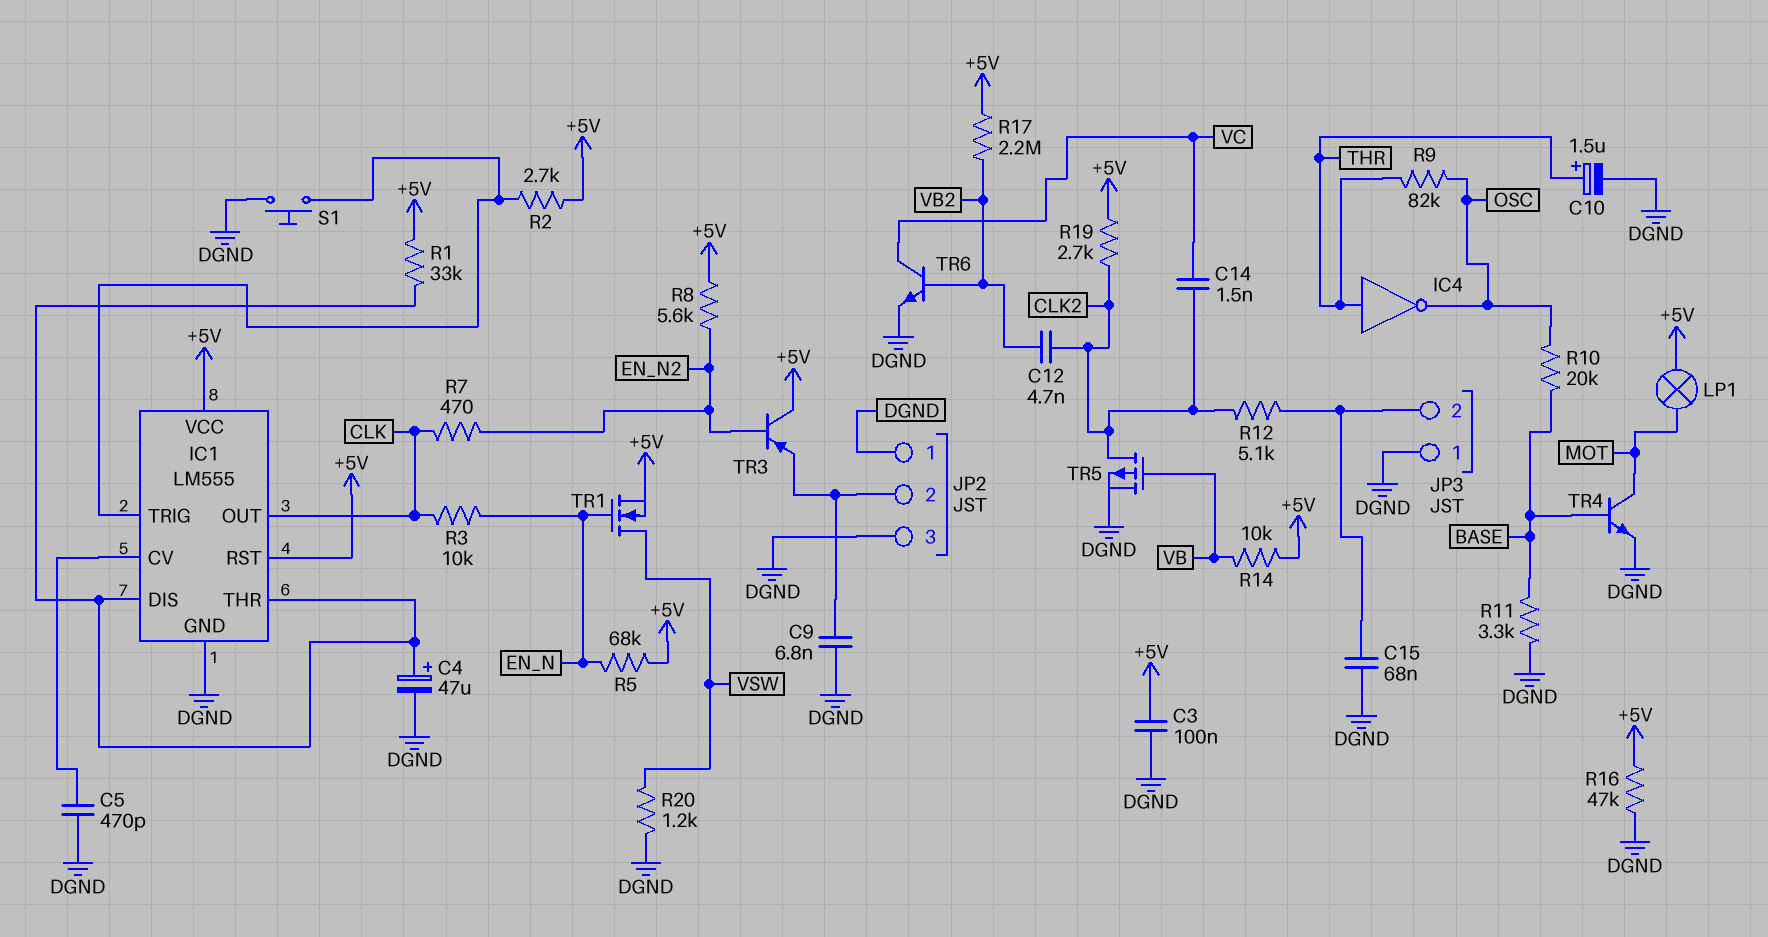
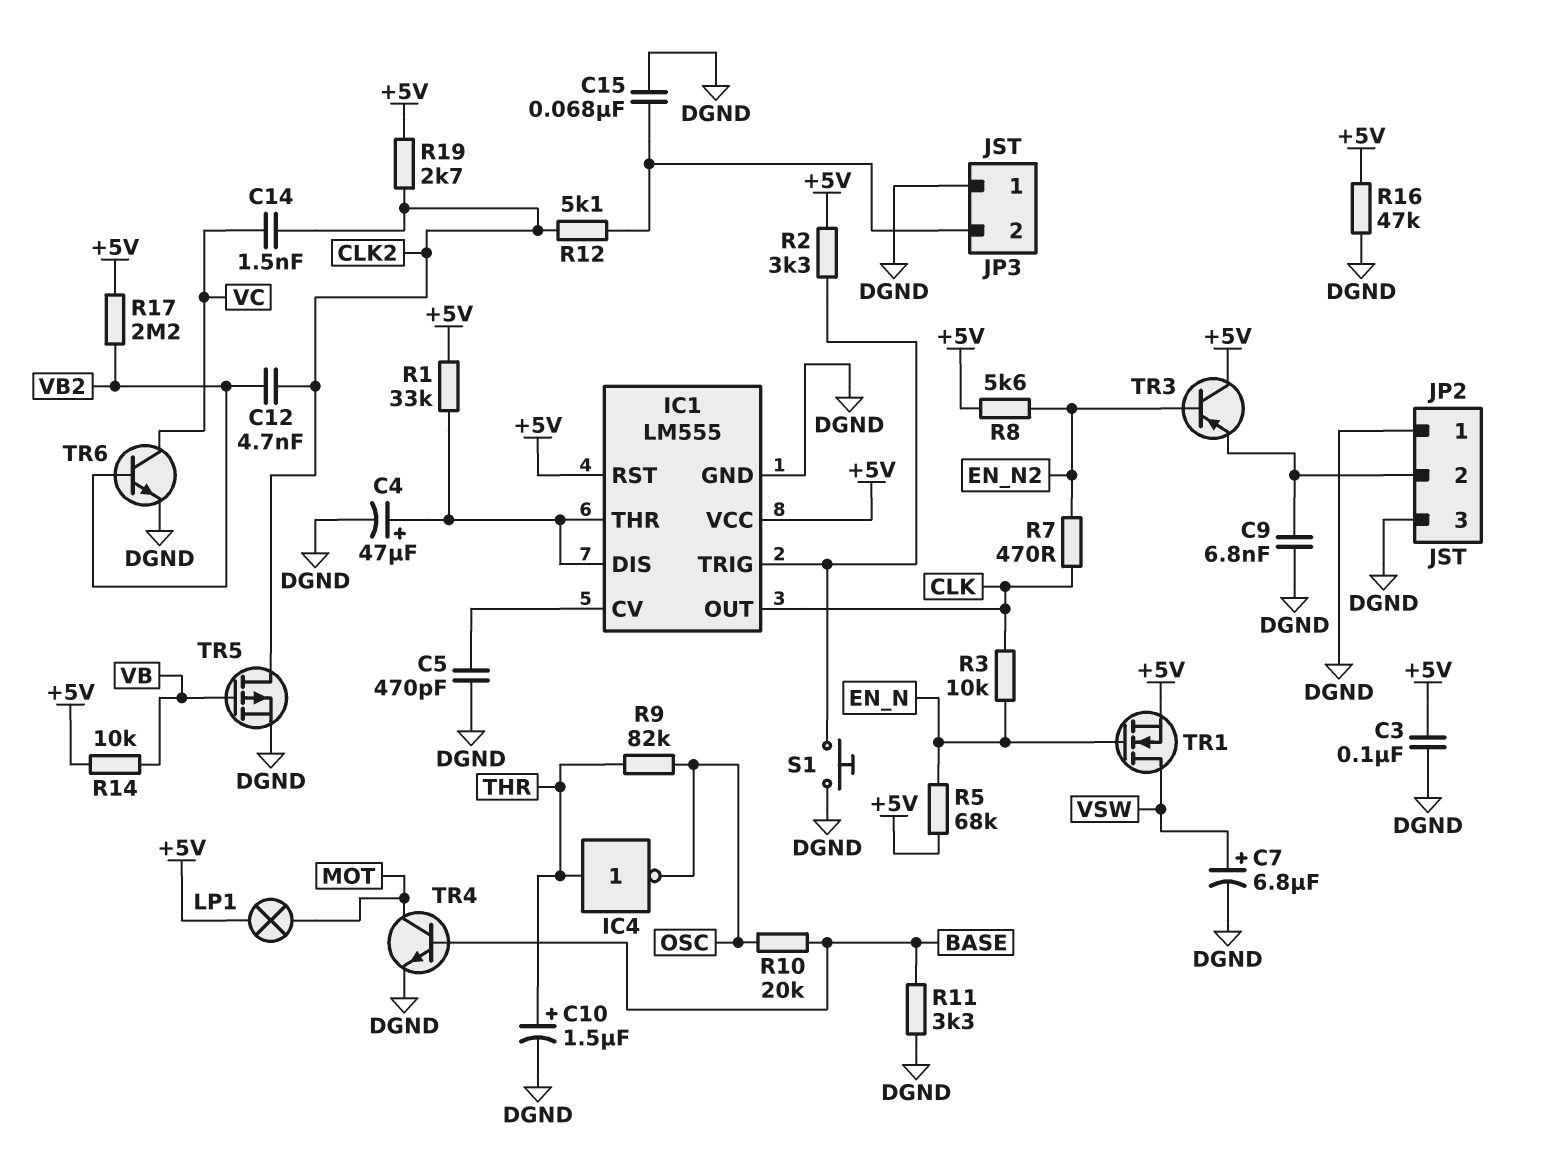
C7: none -> 6.8uF (plus VSW, minus DGND)
R2: 2.7k (+5V, IC1/TRIG) -> 3.3k (+5V, IC1/TRIG)
R20: 1.2k (DGND, VSW) -> none

